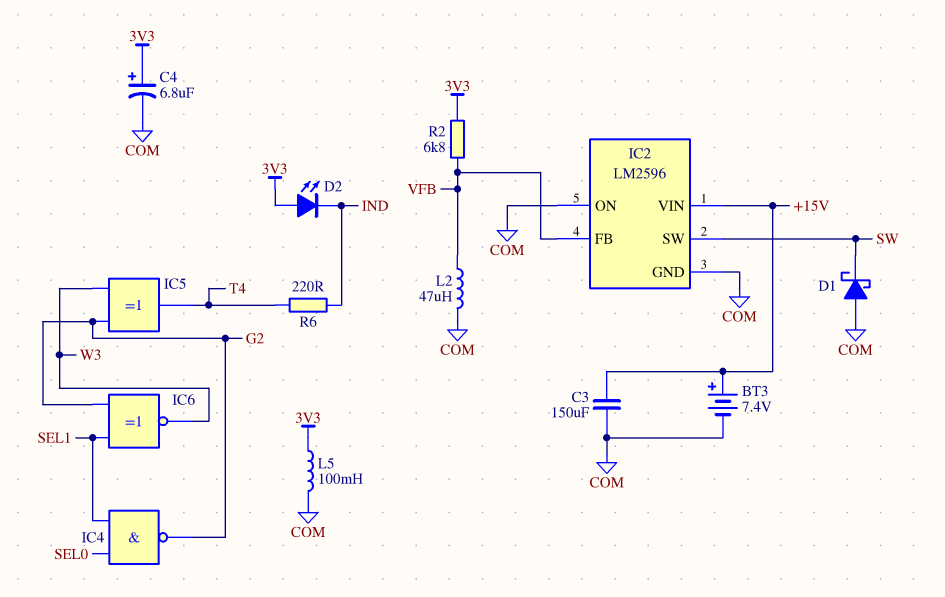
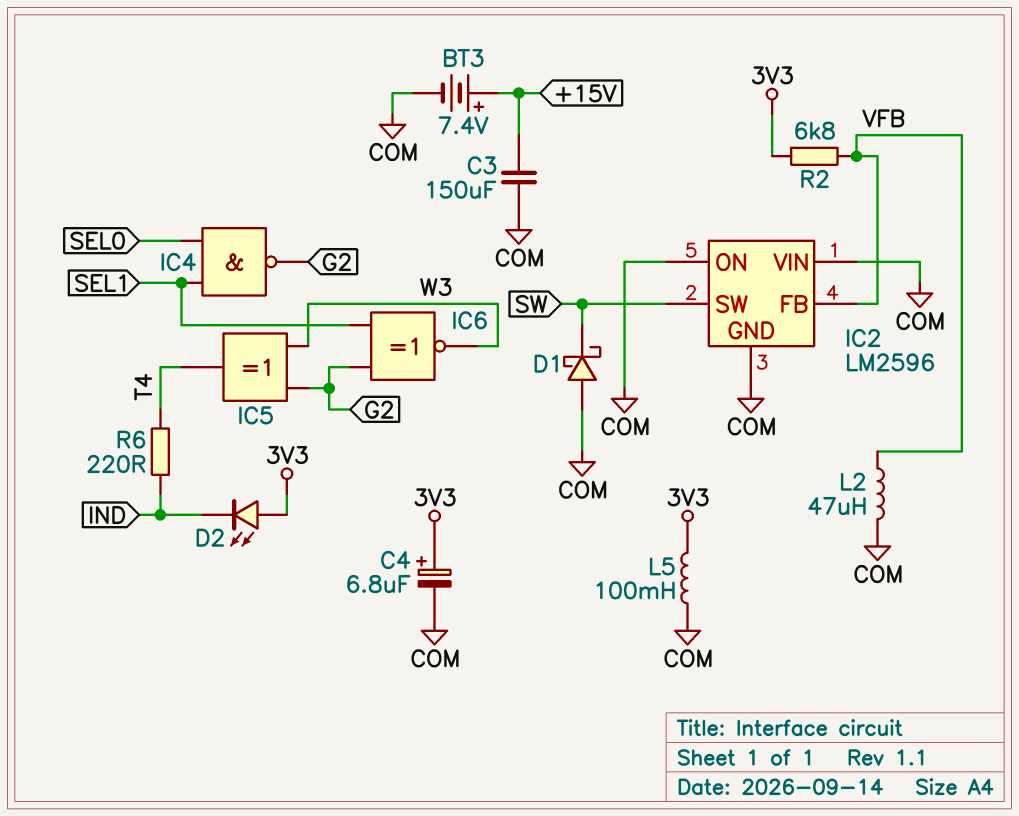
IC2 pin VIN: +15V -> COM

